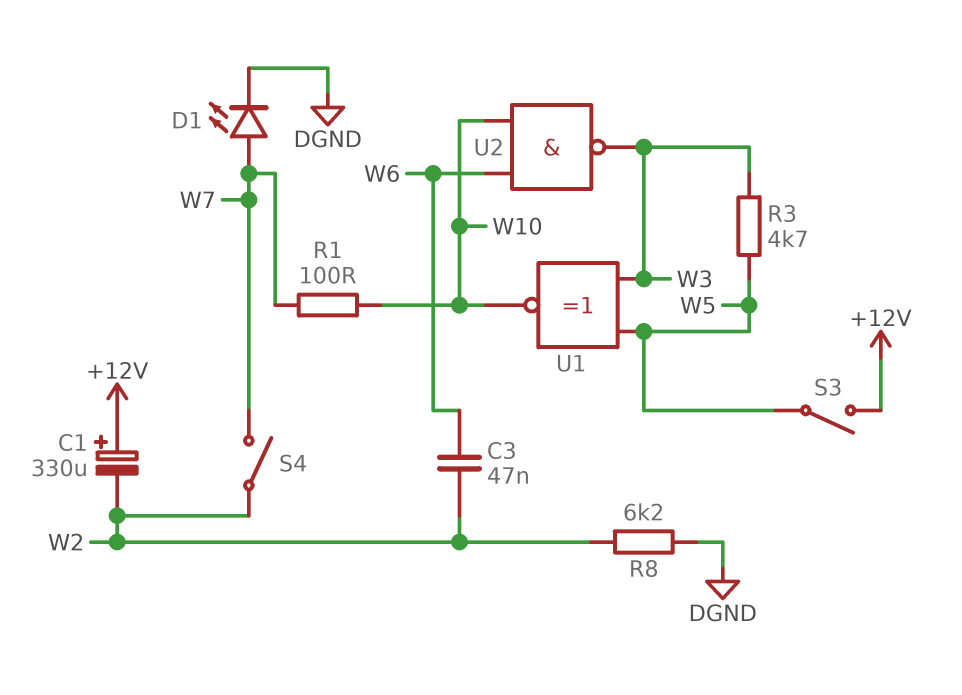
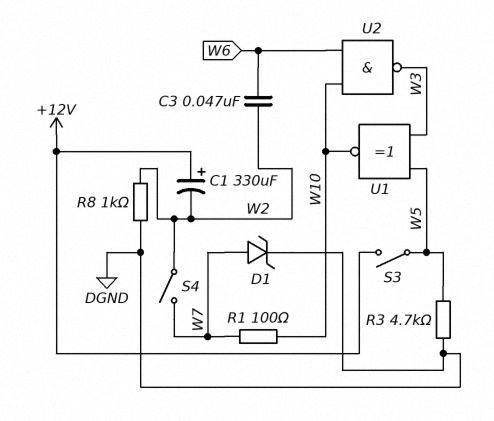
D1: LED (A W7, K DGND) -> zener (A W7, K DGND)
R3: 4.7k (W3, W5) -> 4.7k (DGND, W5)
R8: 6.2k (DGND, W2) -> 1k (DGND, W2)

